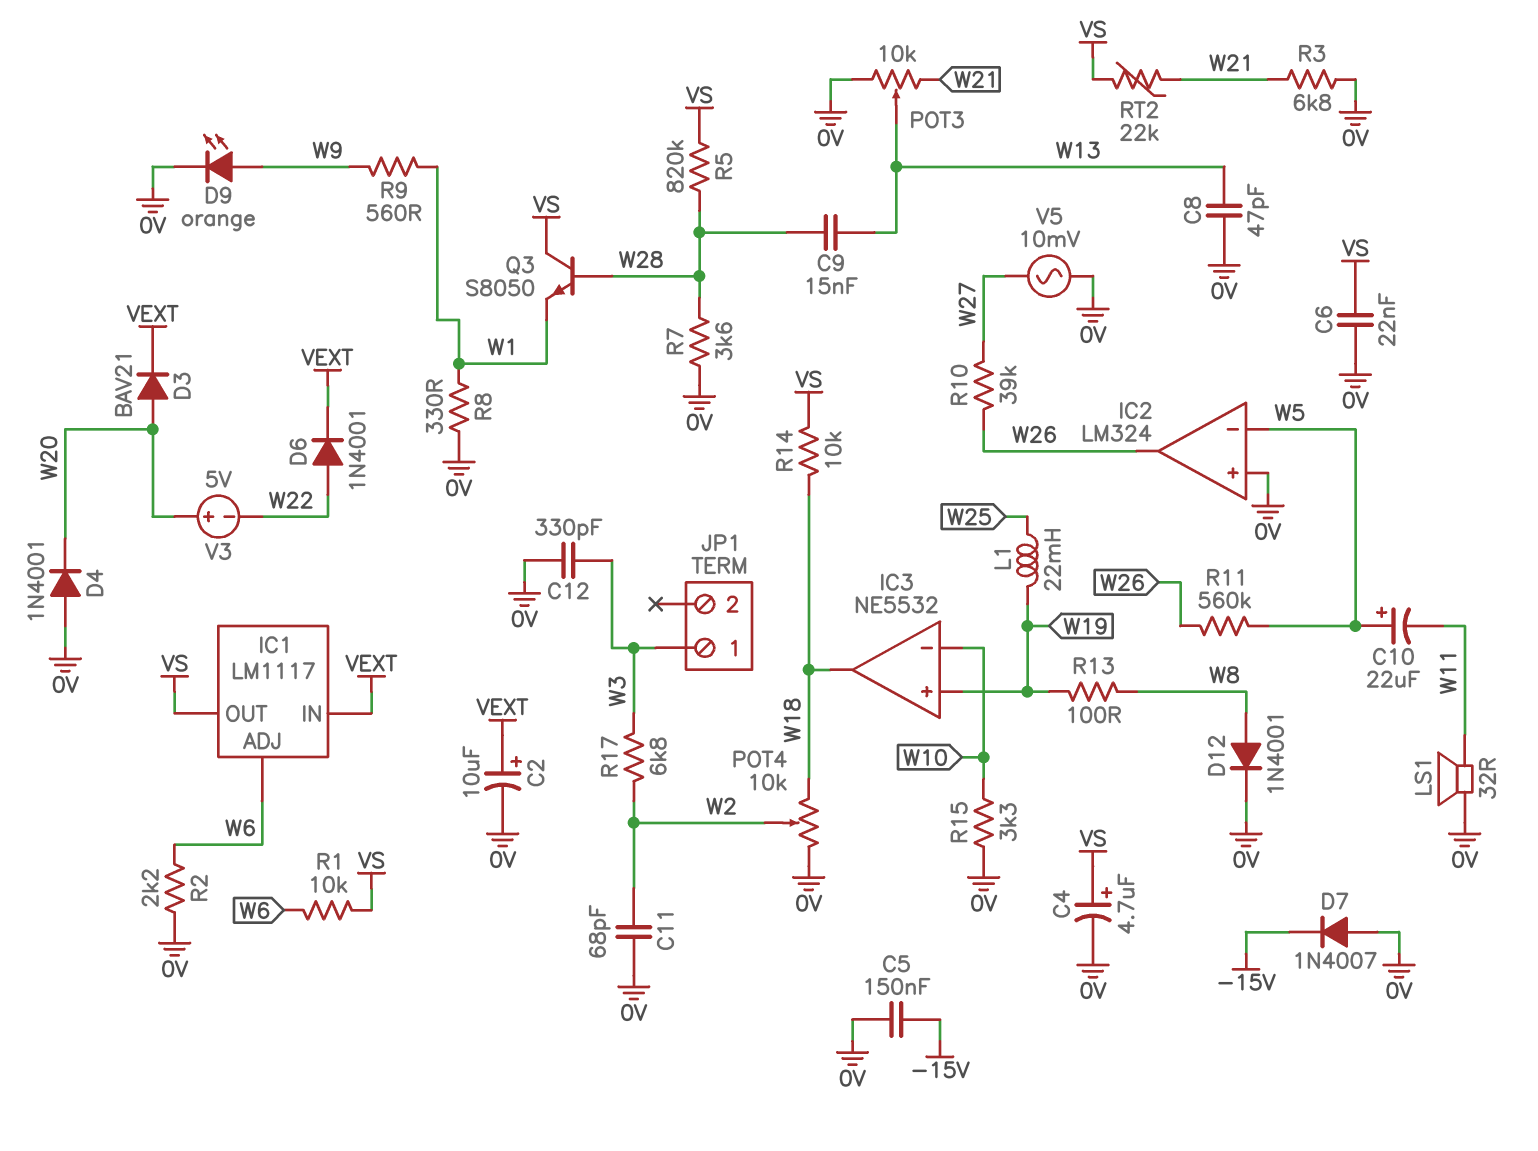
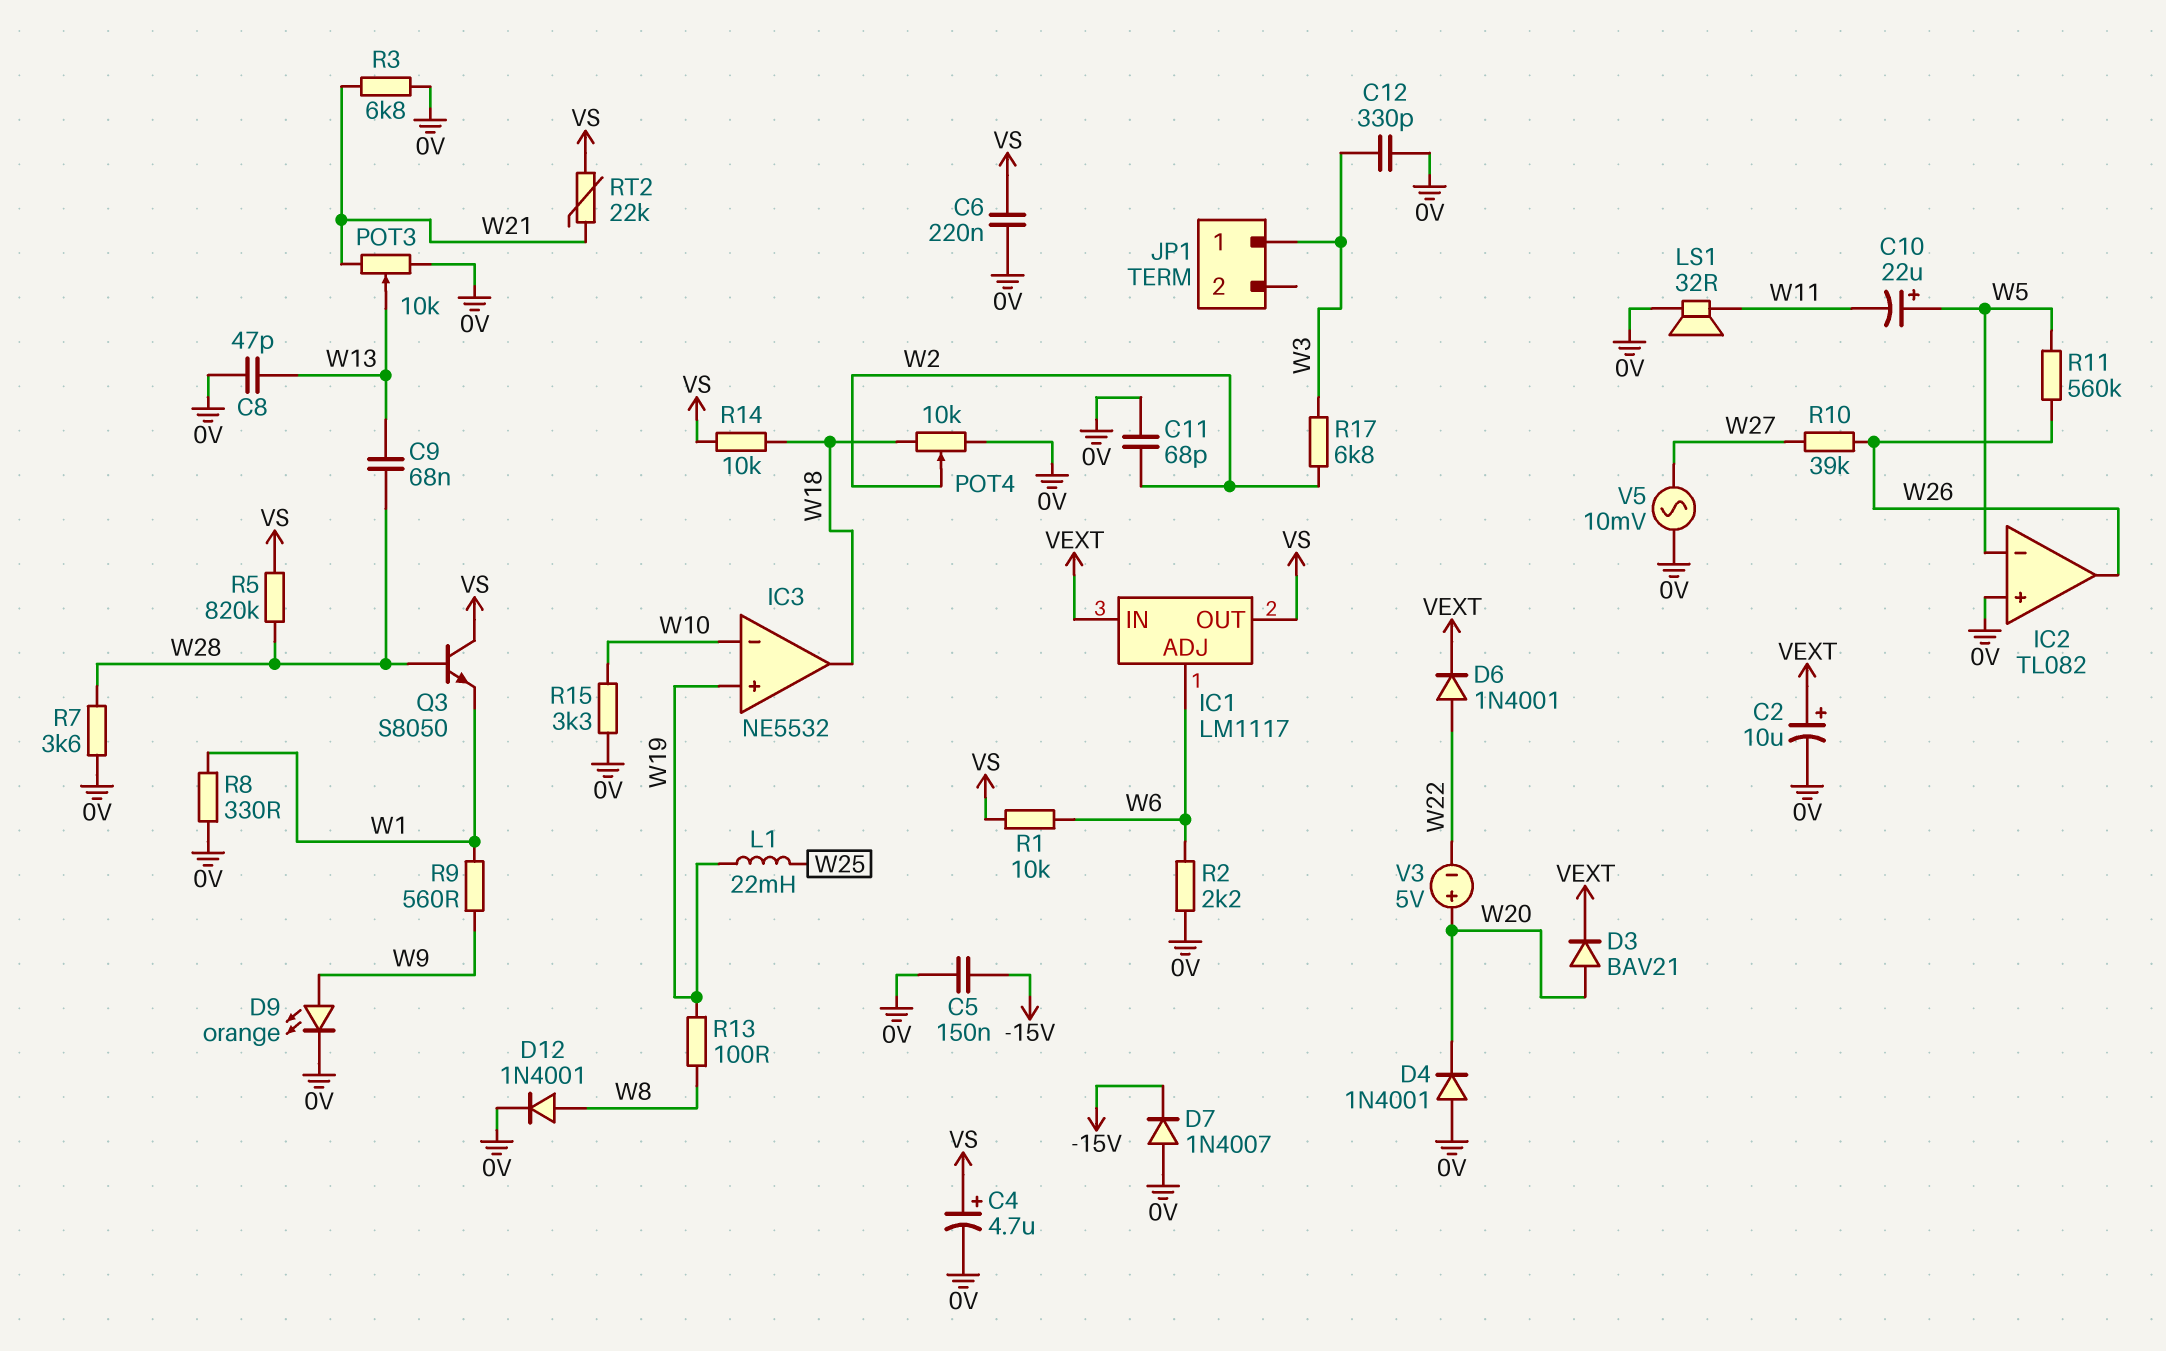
C6: 22nF (0V, VS) -> 220nF (0V, VS)
C9: 15nF (W13, W28) -> 68nF (W13, W28)
IC2: LM324 -> TL082

